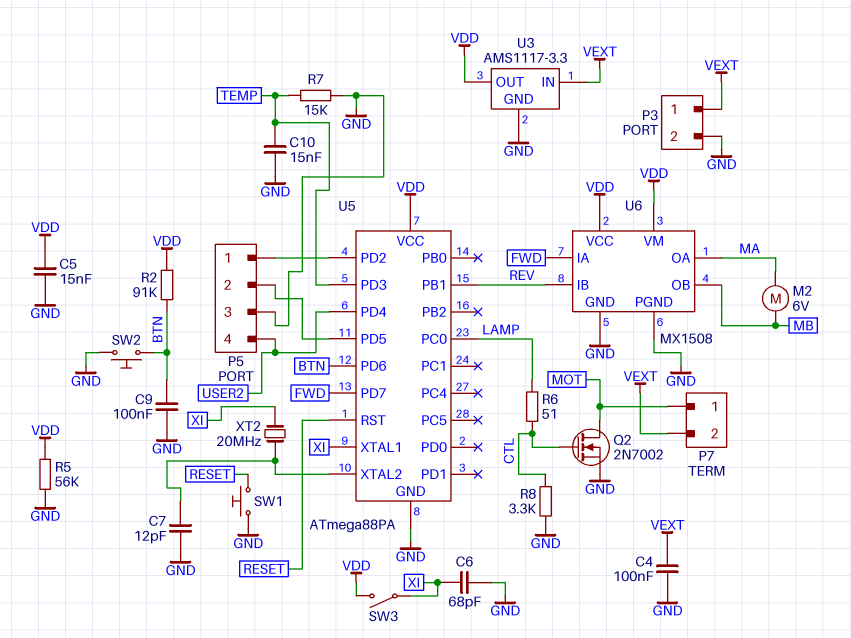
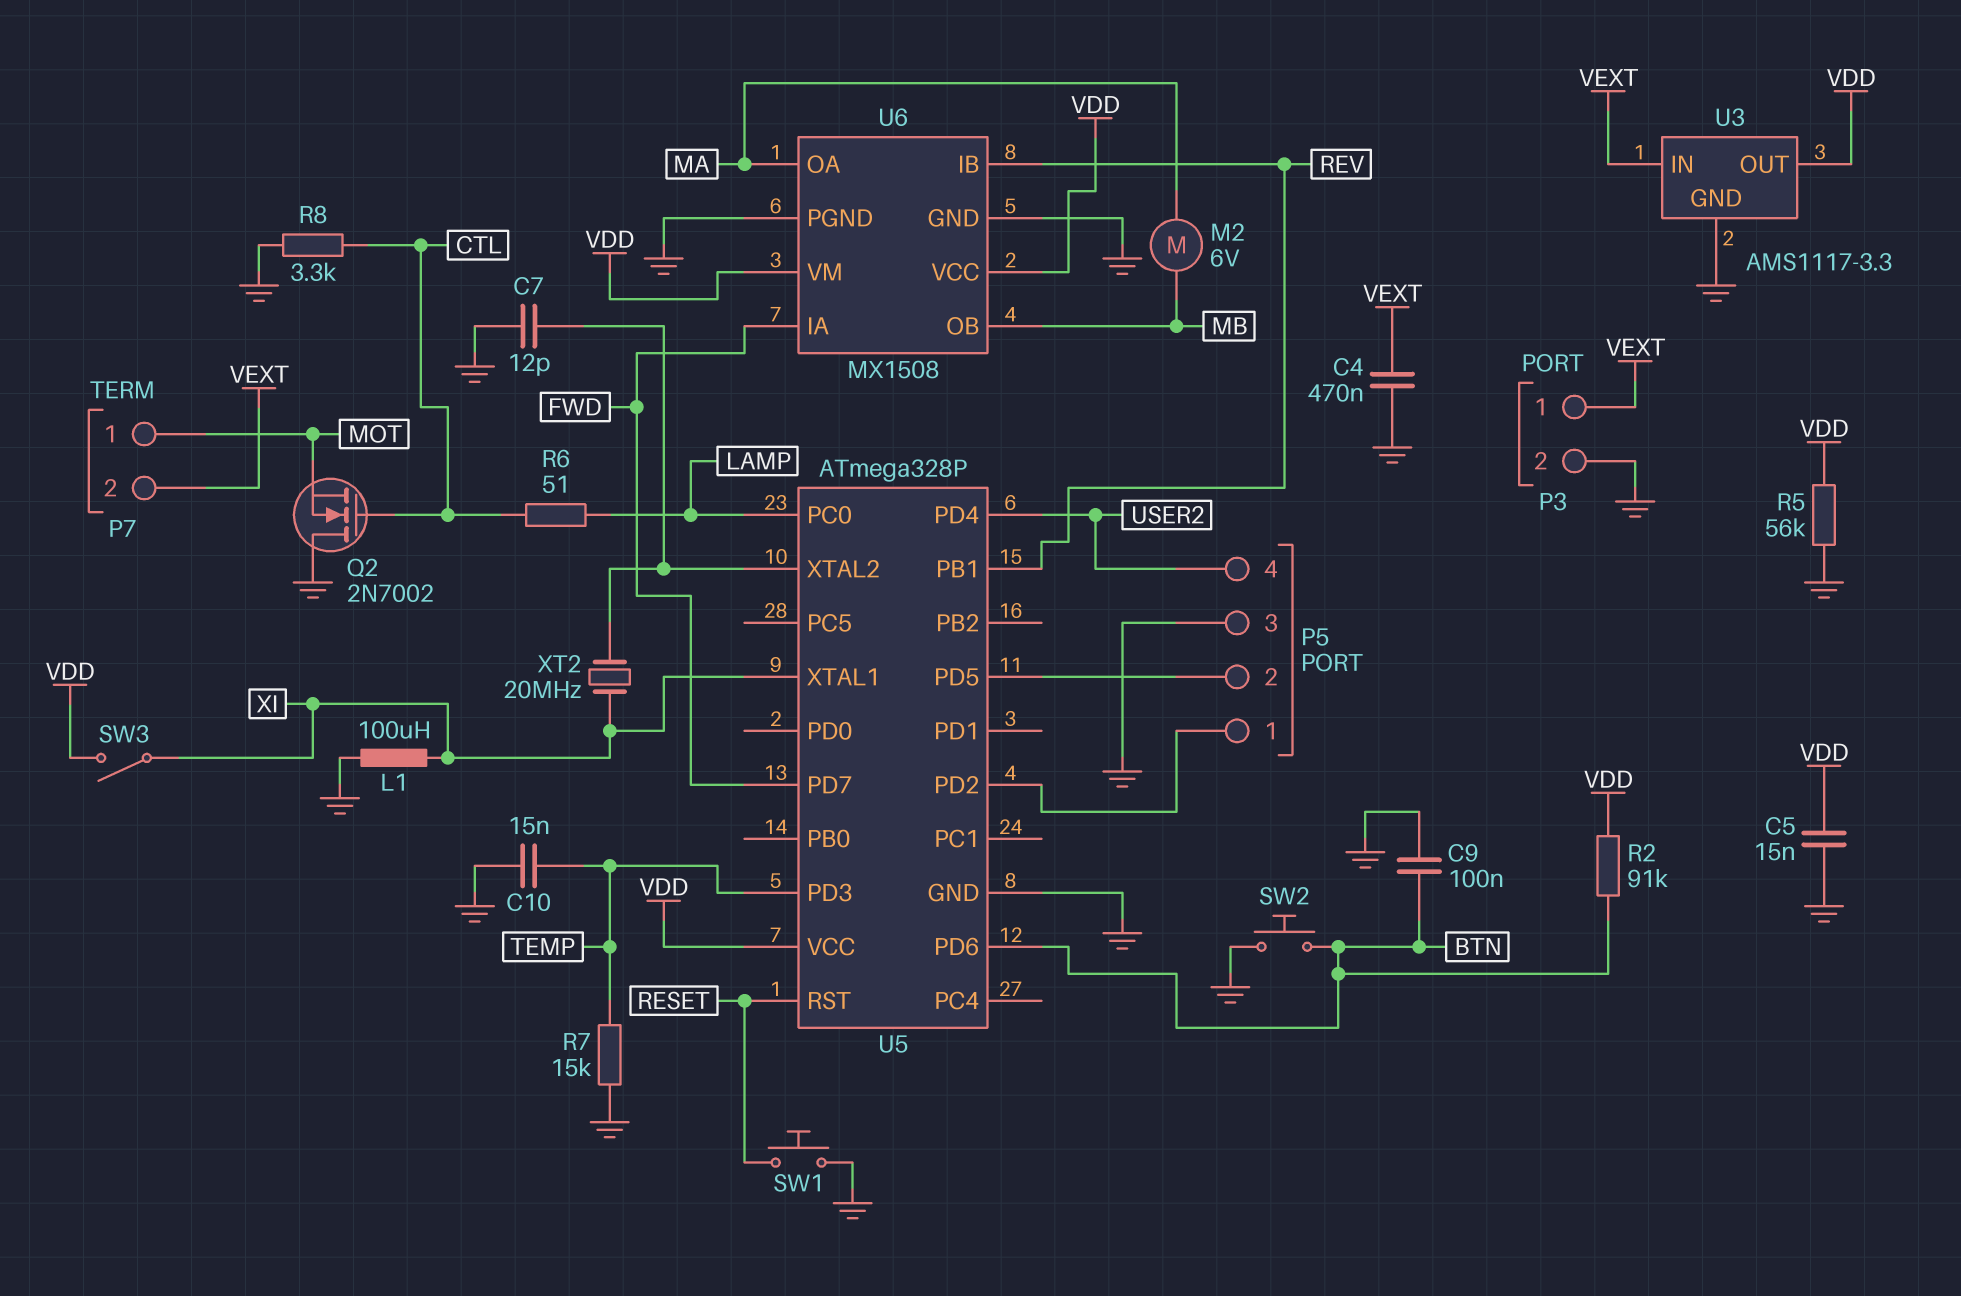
C4: 100nF (GND, VEXT) -> 470nF (GND, VEXT)
C6: 68pF (GND, XI) -> none
L1: none -> 100uH (GND, XI)
Q2: NMOS 2N7002 (G CTL, D MOT, S GND) -> NMOS 2N7002 (G CTL, D GND, S MOT)
U5: ATmega88PA -> ATmega328P

